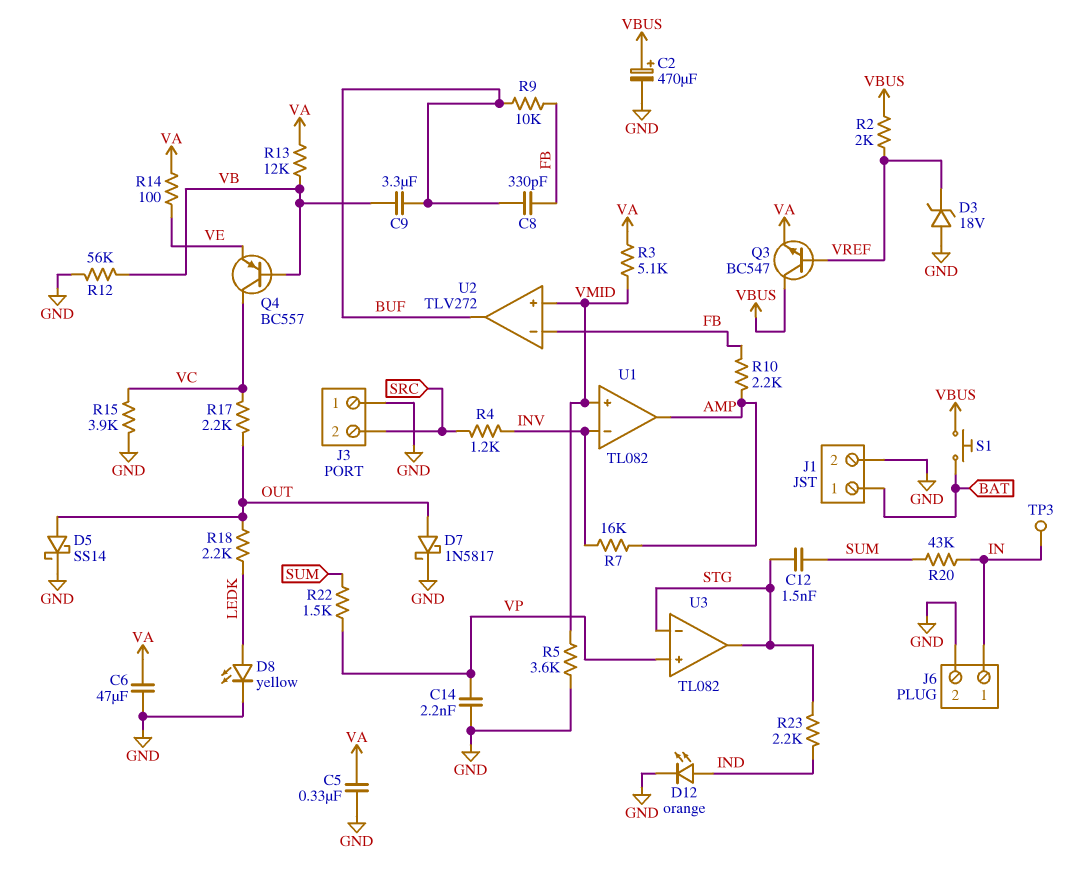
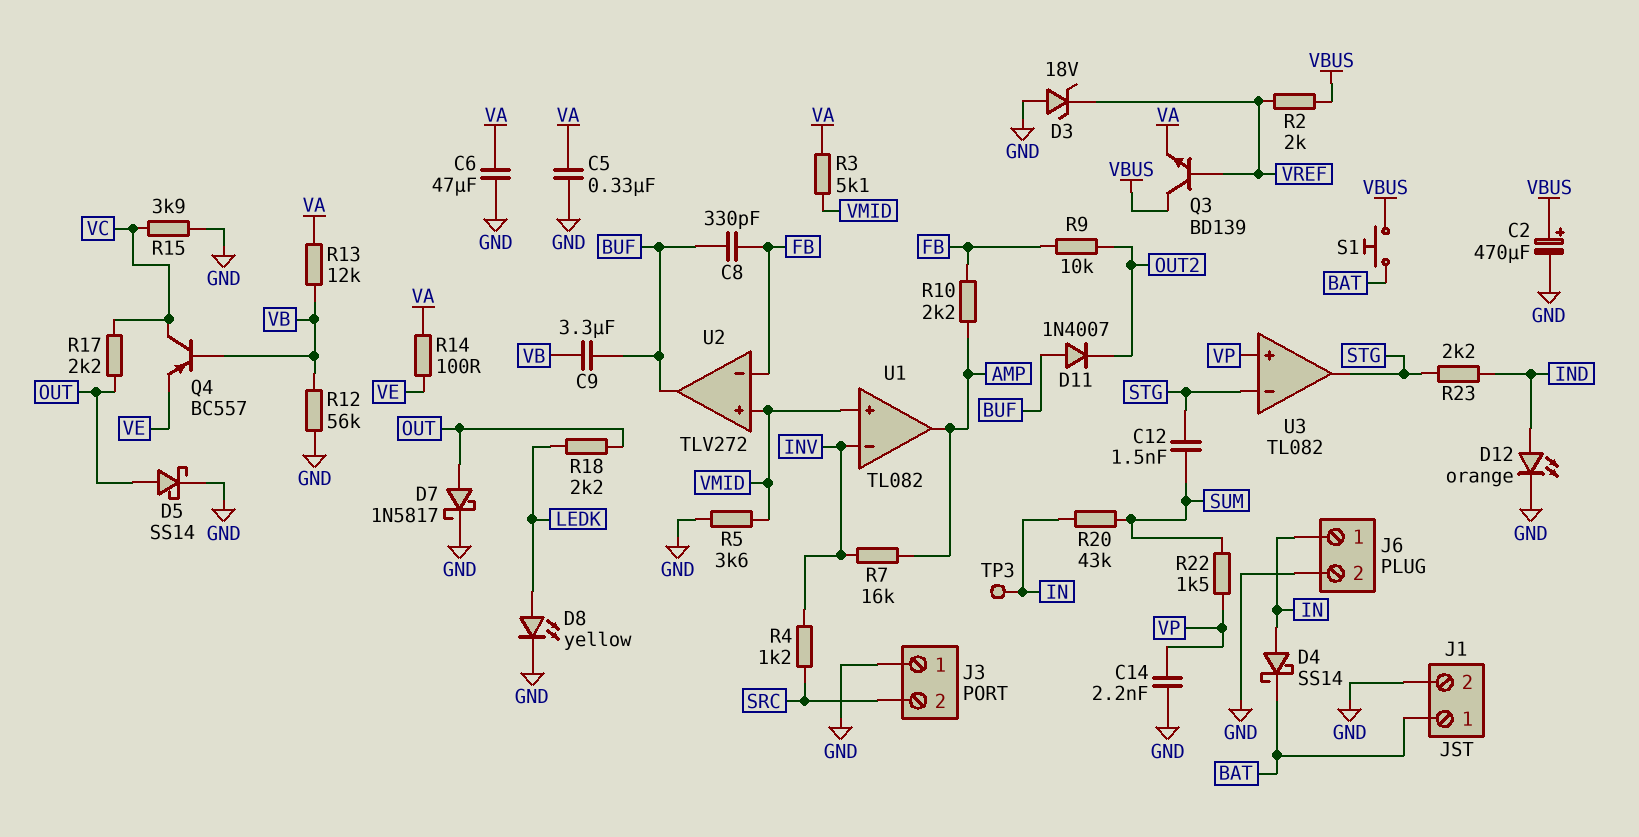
D4: none -> schottky SS14 (A IN, K BAT)
D11: none -> diode 1N4007 (A BUF, K OUT2)
Q3: NPN BC547 (B VREF, C VBUS, E VA) -> NPN BD139 (B VREF, C VBUS, E VA)
R9: 10k (BUF, FB) -> 10k (FB, OUT2)

